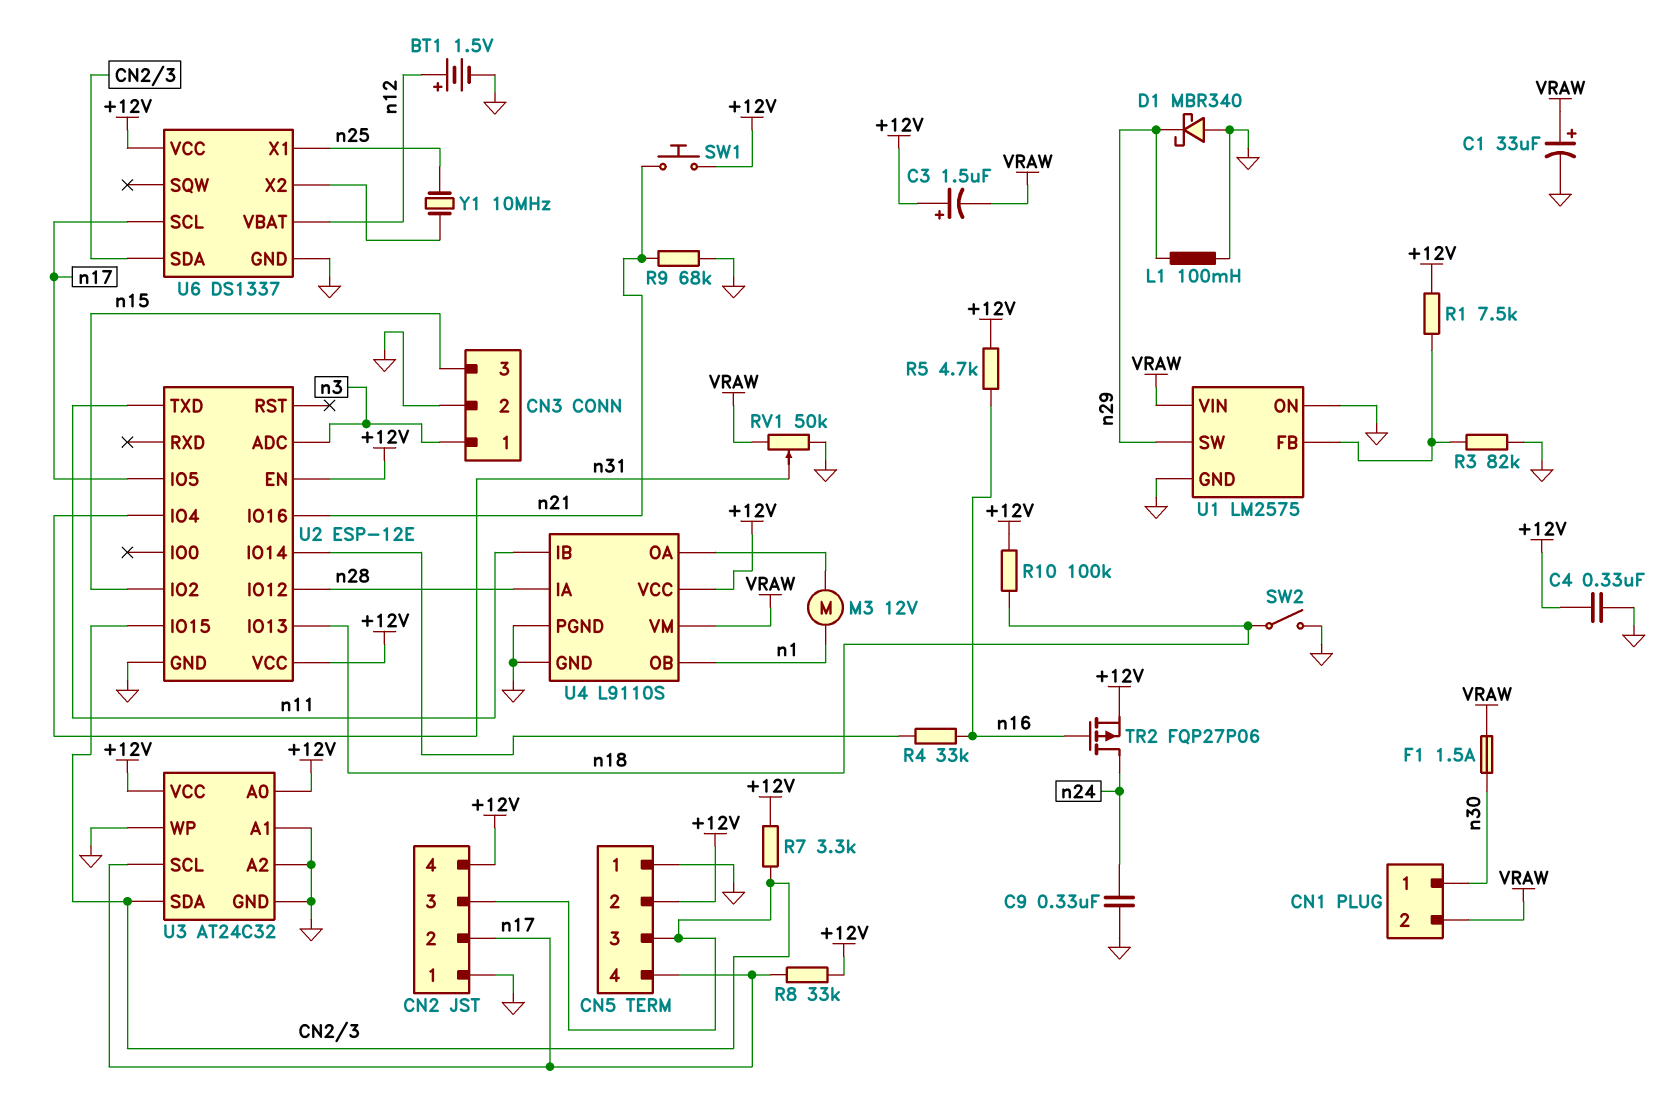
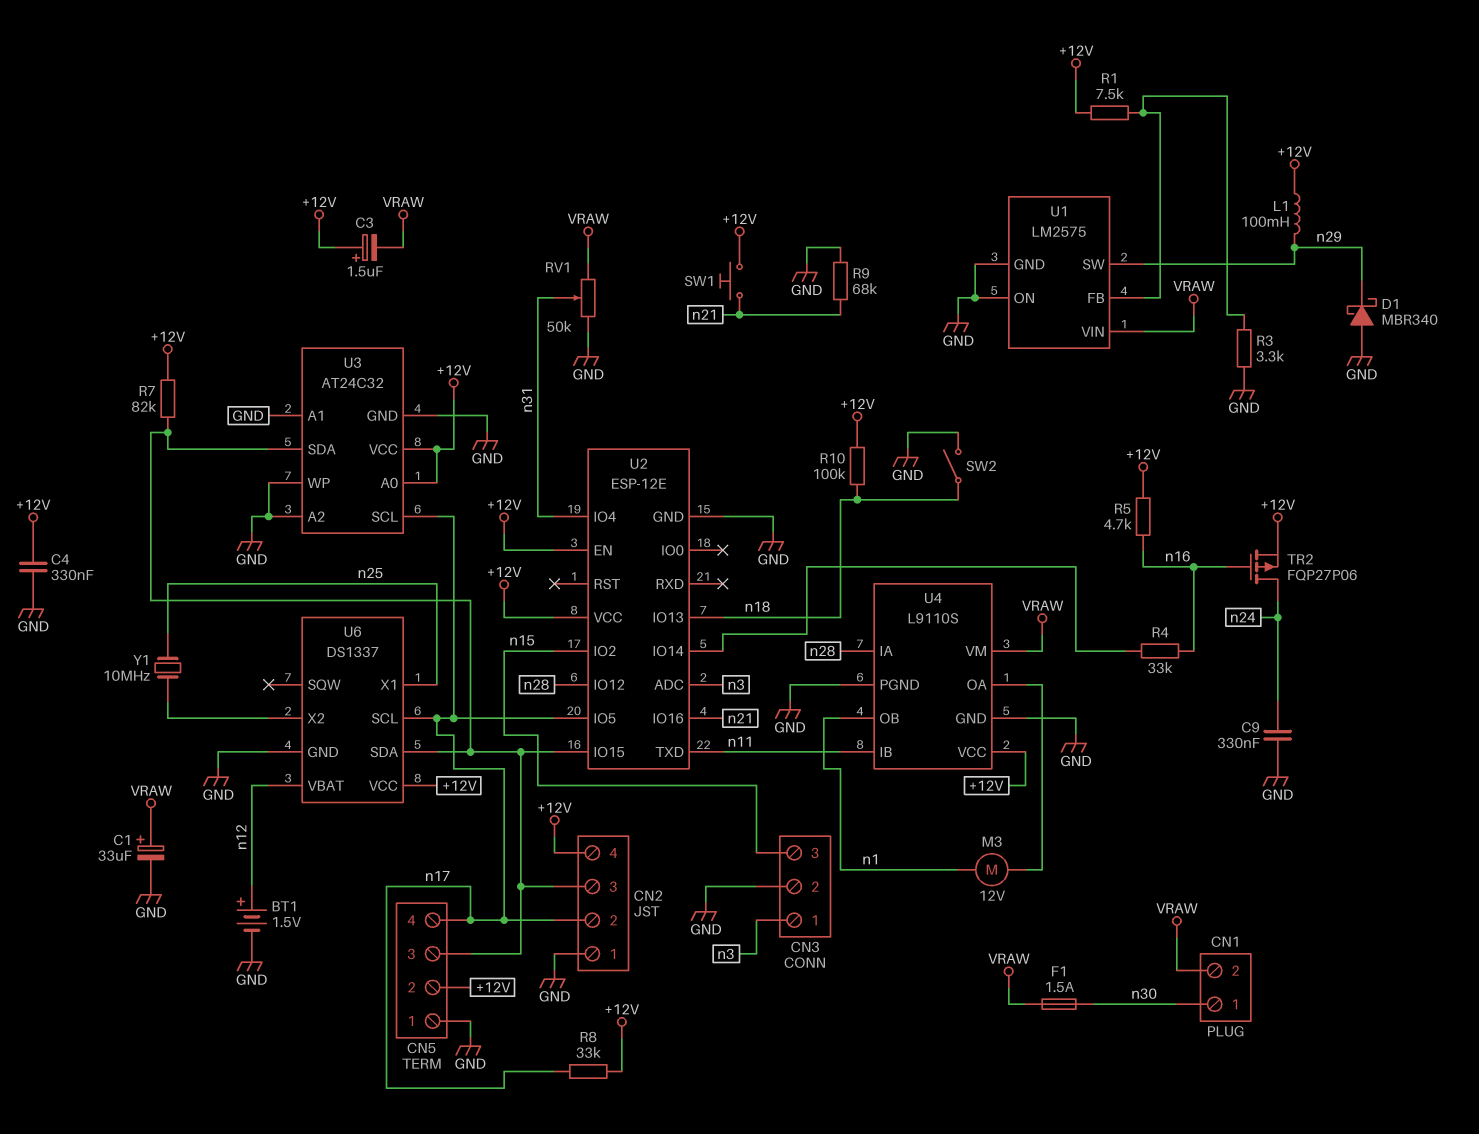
L1: 100mH (GND, n29) -> 100mH (+12V, n29)
R3: 82k (GND, U1/FB) -> 3.3k (GND, U1/FB)
R7: 3.3k (+12V, CN2/3) -> 82k (+12V, CN2/3)

